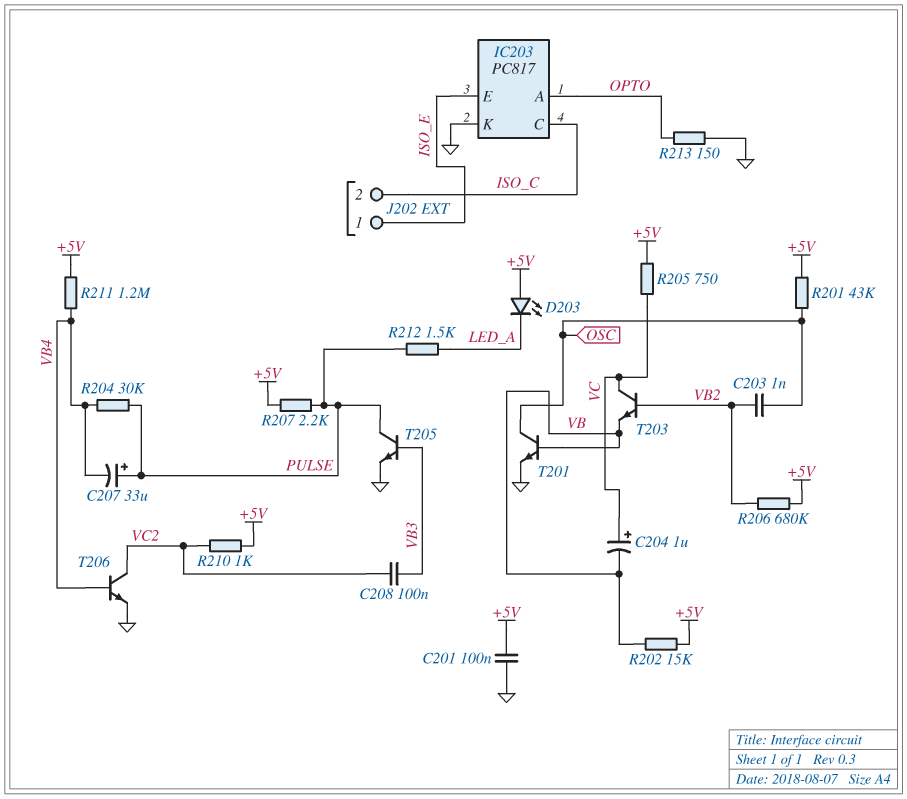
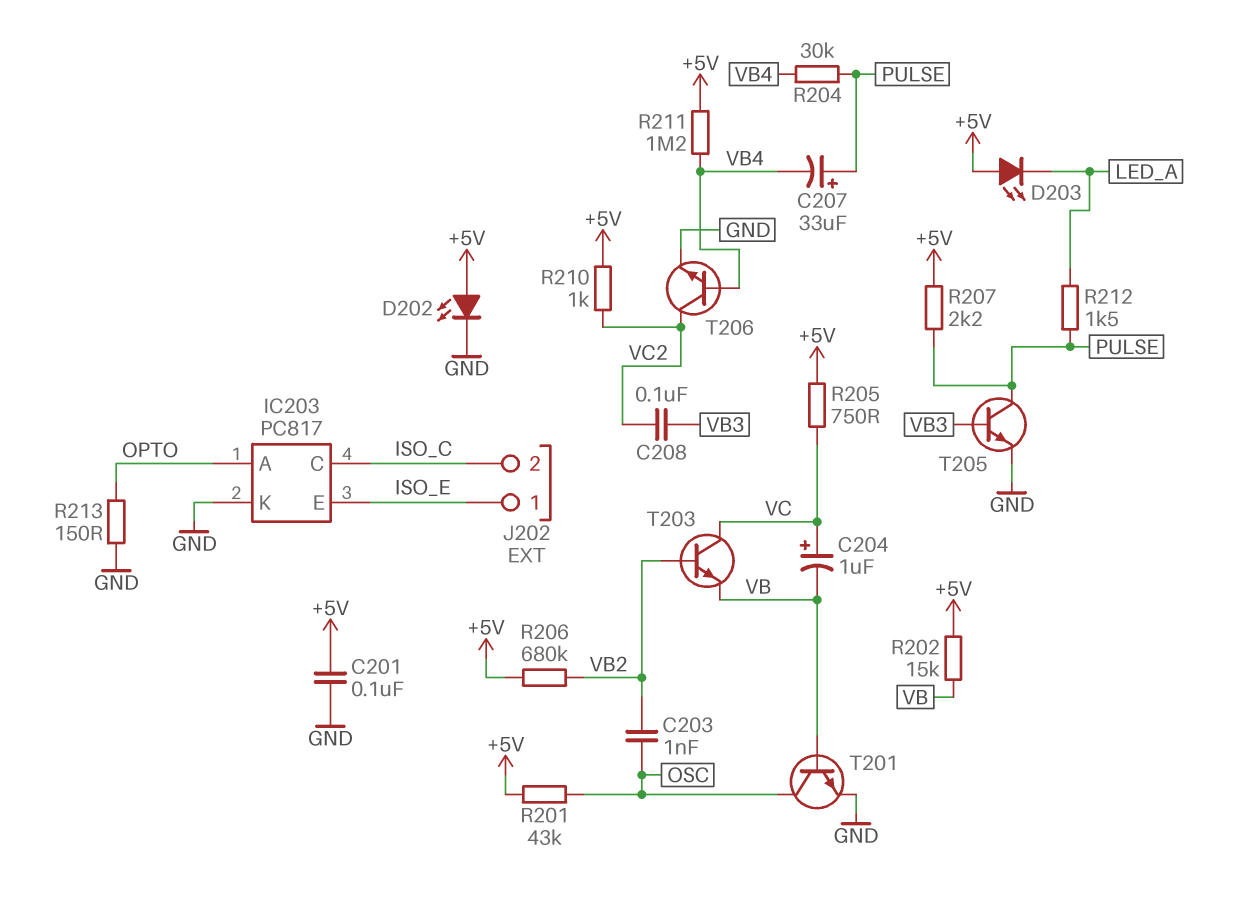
D202: none -> LED (A +5V, K GND)

